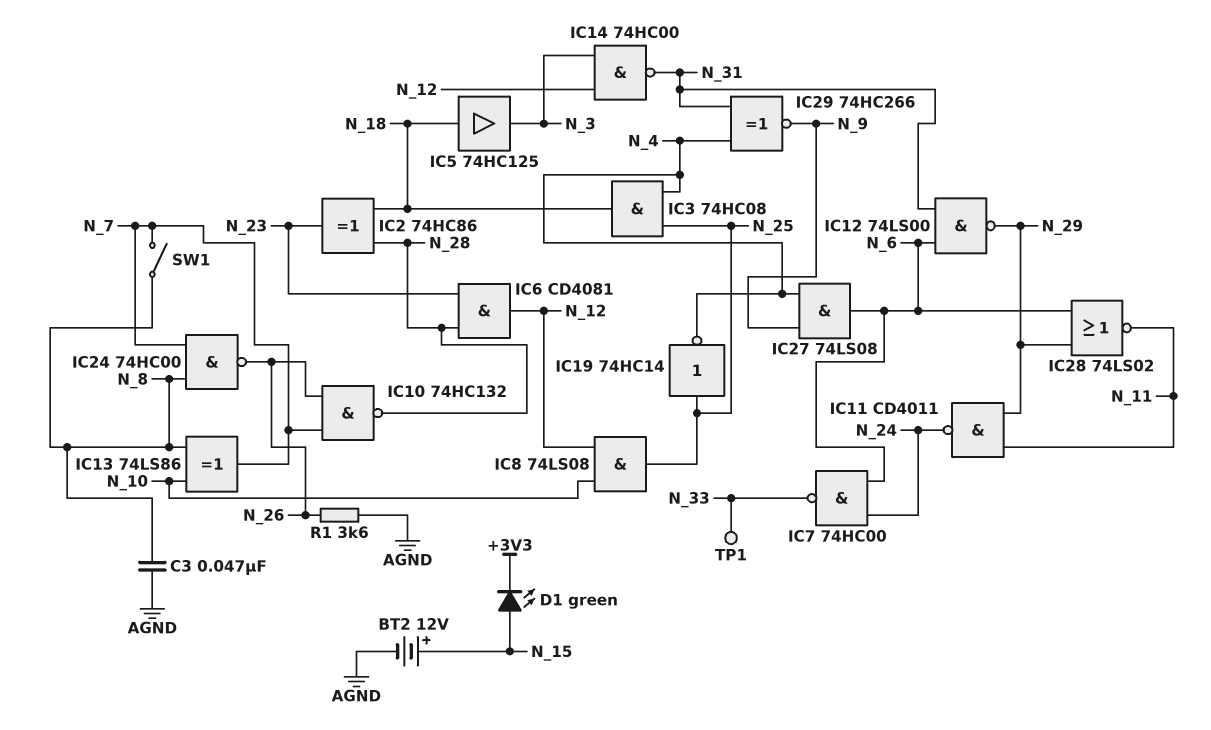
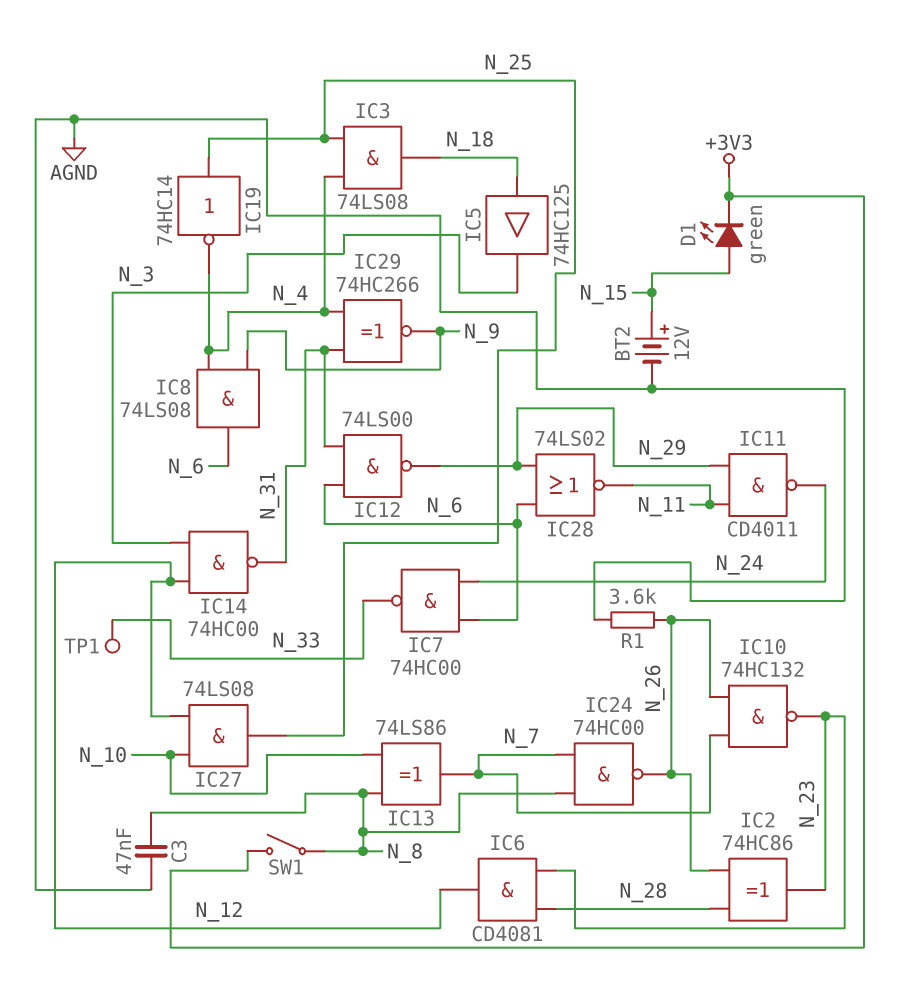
IC2: XOR 74HC86 (in N_18, in N_28, out N_23) -> XOR 74HC86 (in N_26, in N_28, out N_23)
IC3: AND 74HC08 (in N_4, in N_25, out N_18) -> AND 74LS08 (in N_4, in N_25, out N_18)
IC8: AND 74LS08 (in N_10, in N_12, out N_25) -> AND 74LS08 (in N_4, in N_9, out N_6)
IC10: NAND 74HC132 (in N_7, in N_26, out N_28) -> NAND 74HC132 (in N_7, in N_26, out N_23)
IC27: AND 74LS08 (in N_4, in N_9, out N_6) -> AND 74LS08 (in N_10, in N_12, out N_25)
SW1: switch (N_7, N_8) -> switch (+3V3, N_8)

